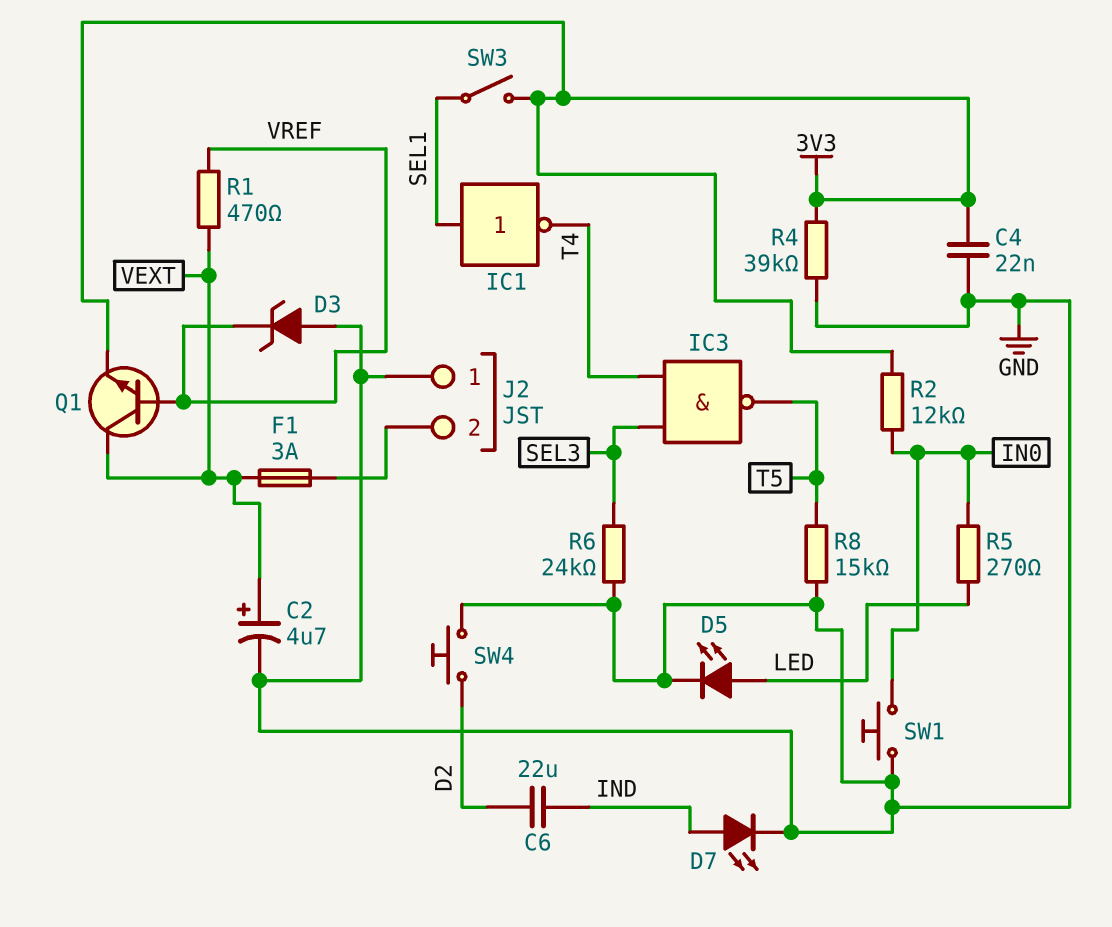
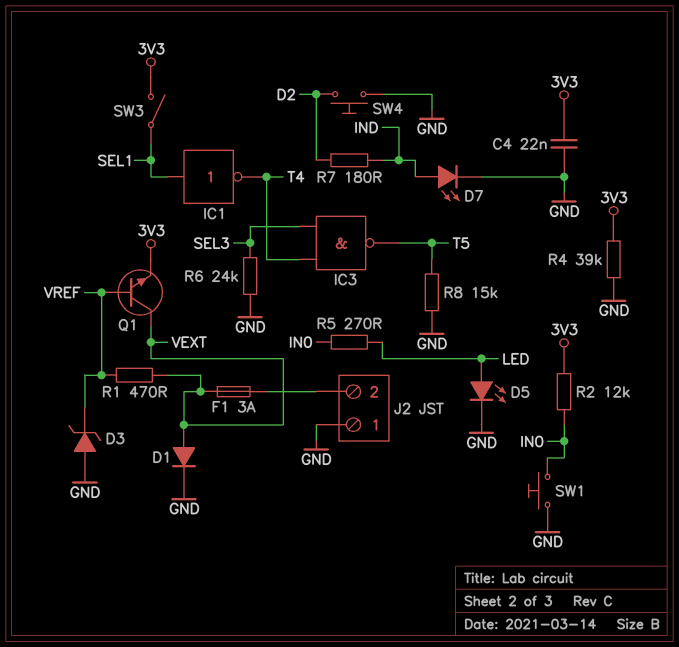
C2: 4.7uF (plus VEXT, minus GND) -> none
C6: 22uF (D2, IND) -> none
D1: none -> diode (A VEXT, K GND)
R7: none -> 180 (D2, IND)

